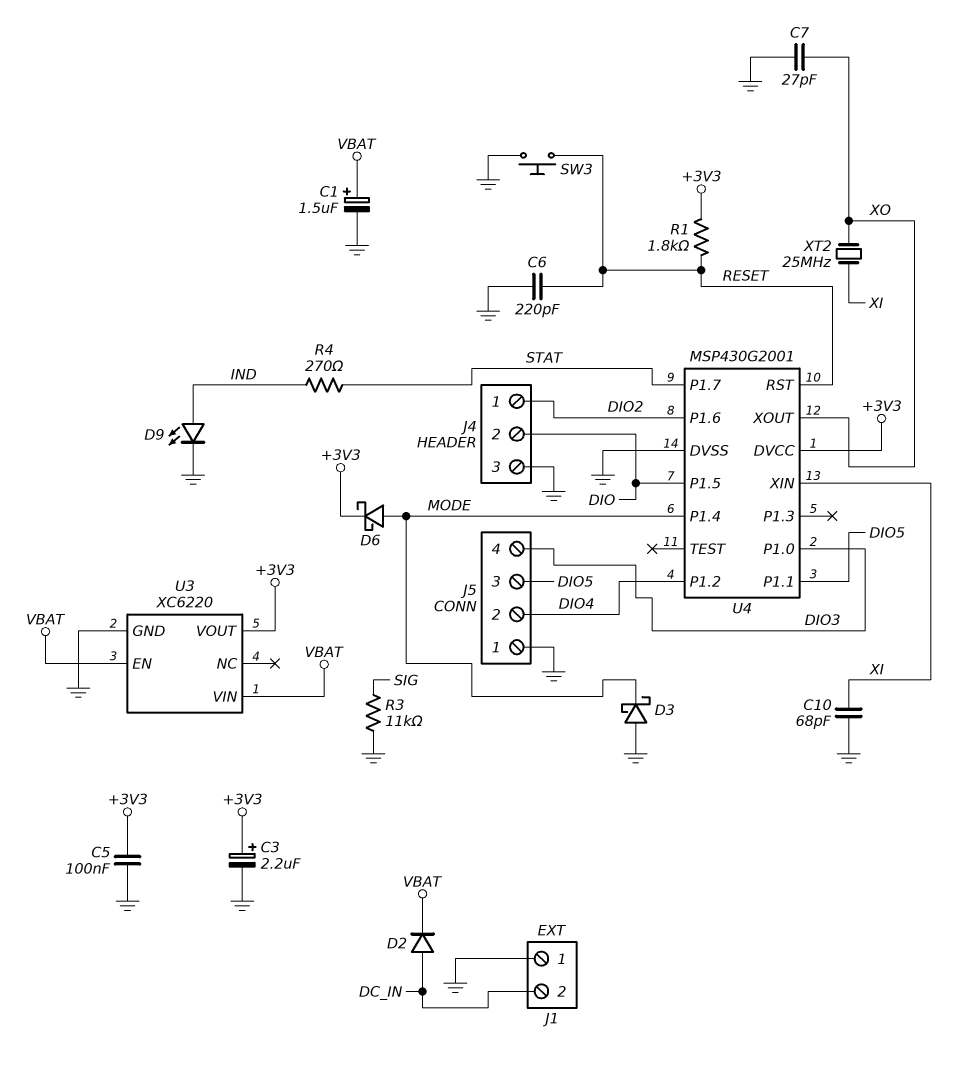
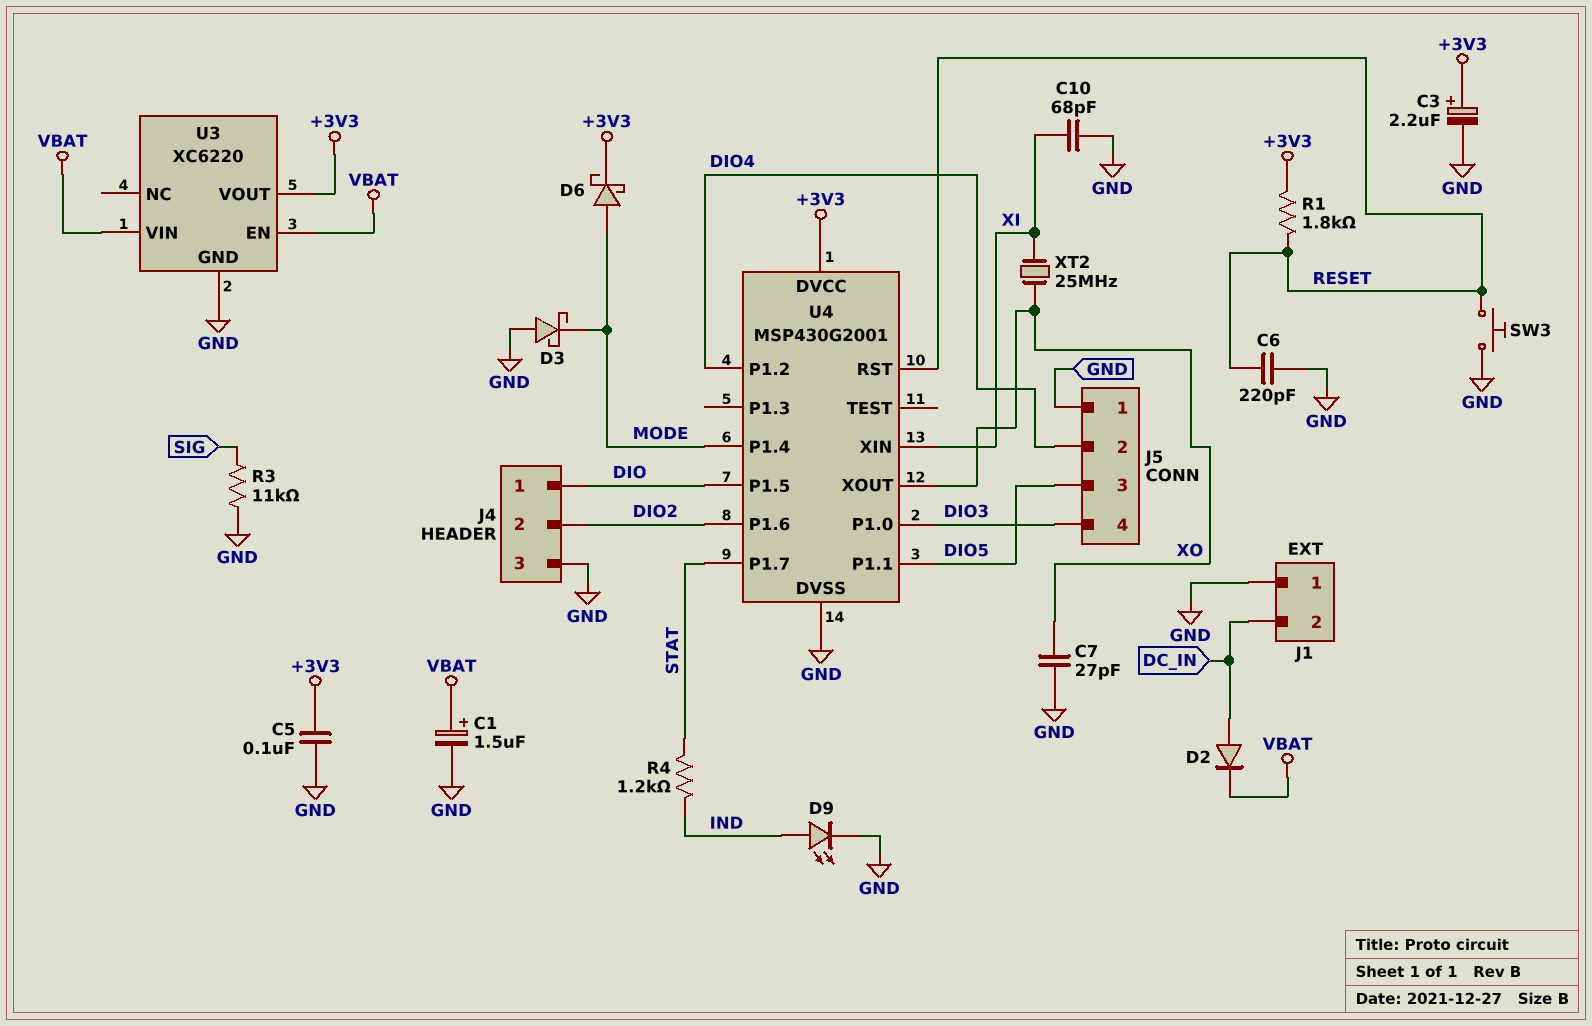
J4 pin 1: DIO2 -> DIO
J4 pin 2: DIO -> DIO2
R4: 270 (IND, STAT) -> 1.2k (IND, STAT)

